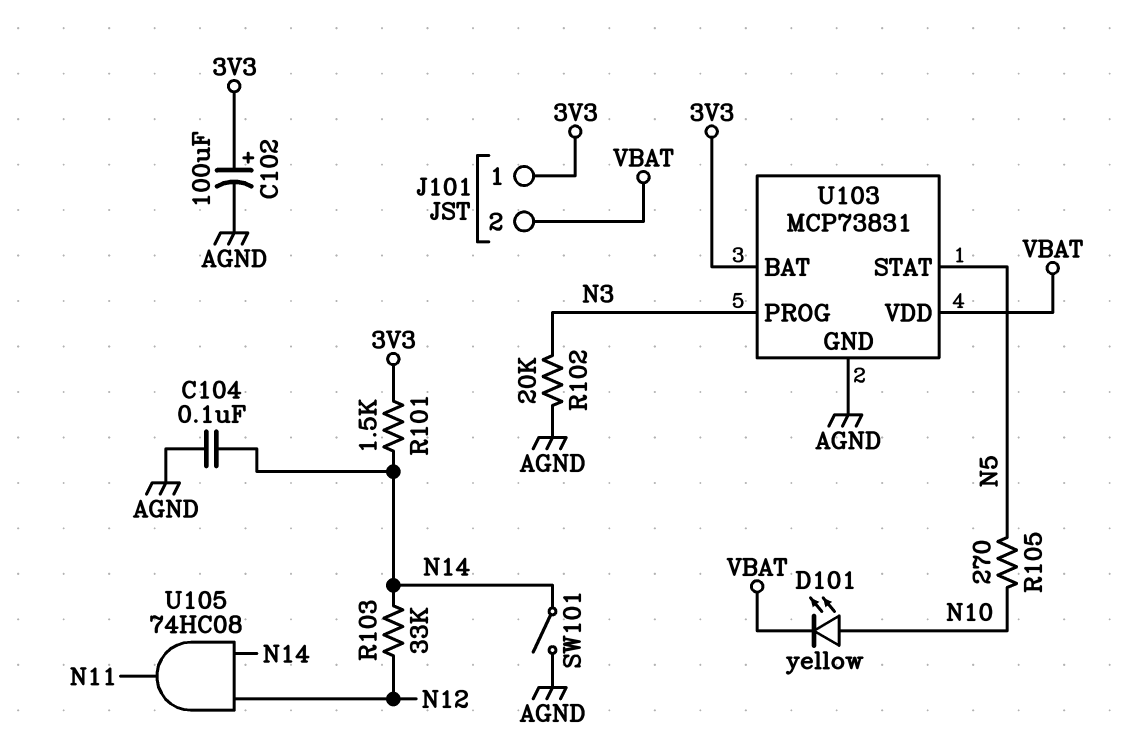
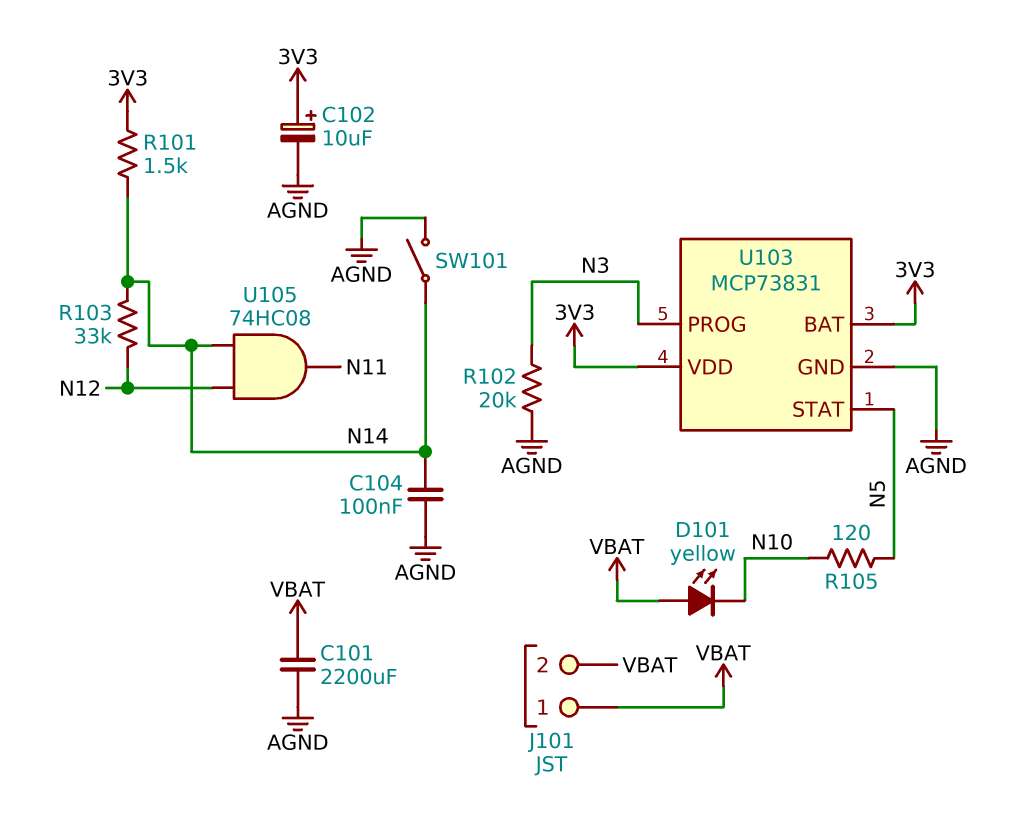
C101: none -> 2200uF (AGND, VBAT)
C102: 100uF (plus 3V3, minus AGND) -> 10uF (plus 3V3, minus AGND)
D101: LED yellow (A N10, K VBAT) -> LED yellow (A VBAT, K N10)
J101 pin 1: 3V3 -> VBAT
R105: 270 (N5, N10) -> 120 (N5, N10)
U103 pin VDD: VBAT -> 3V3

